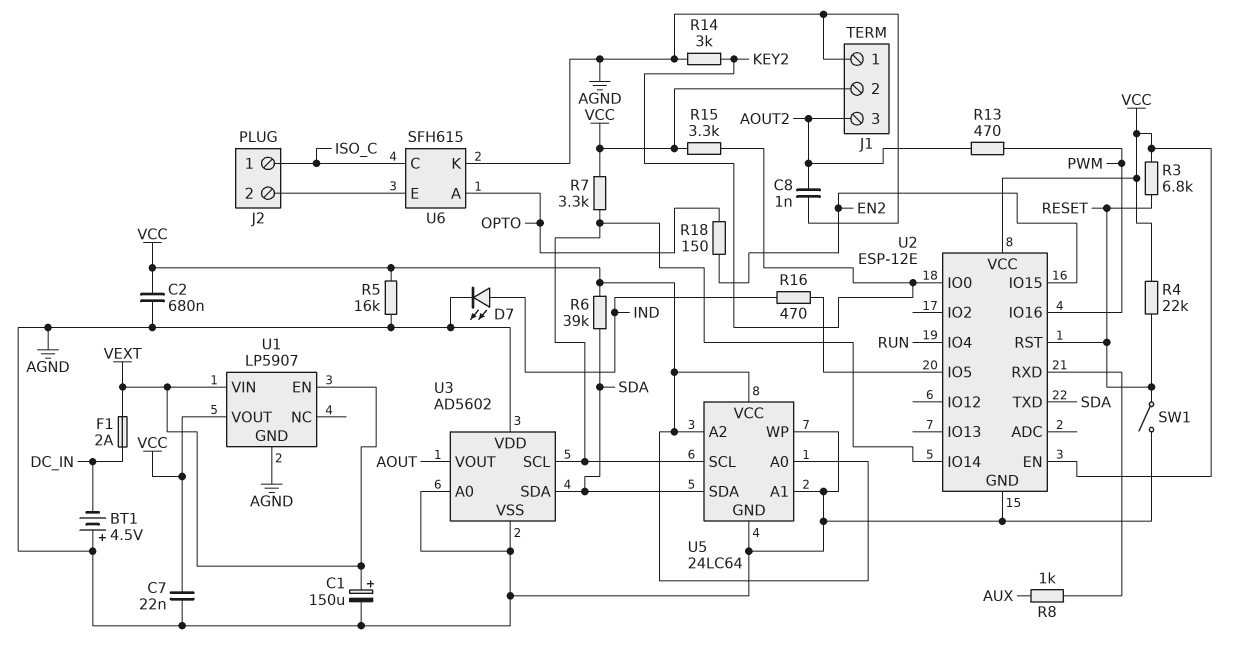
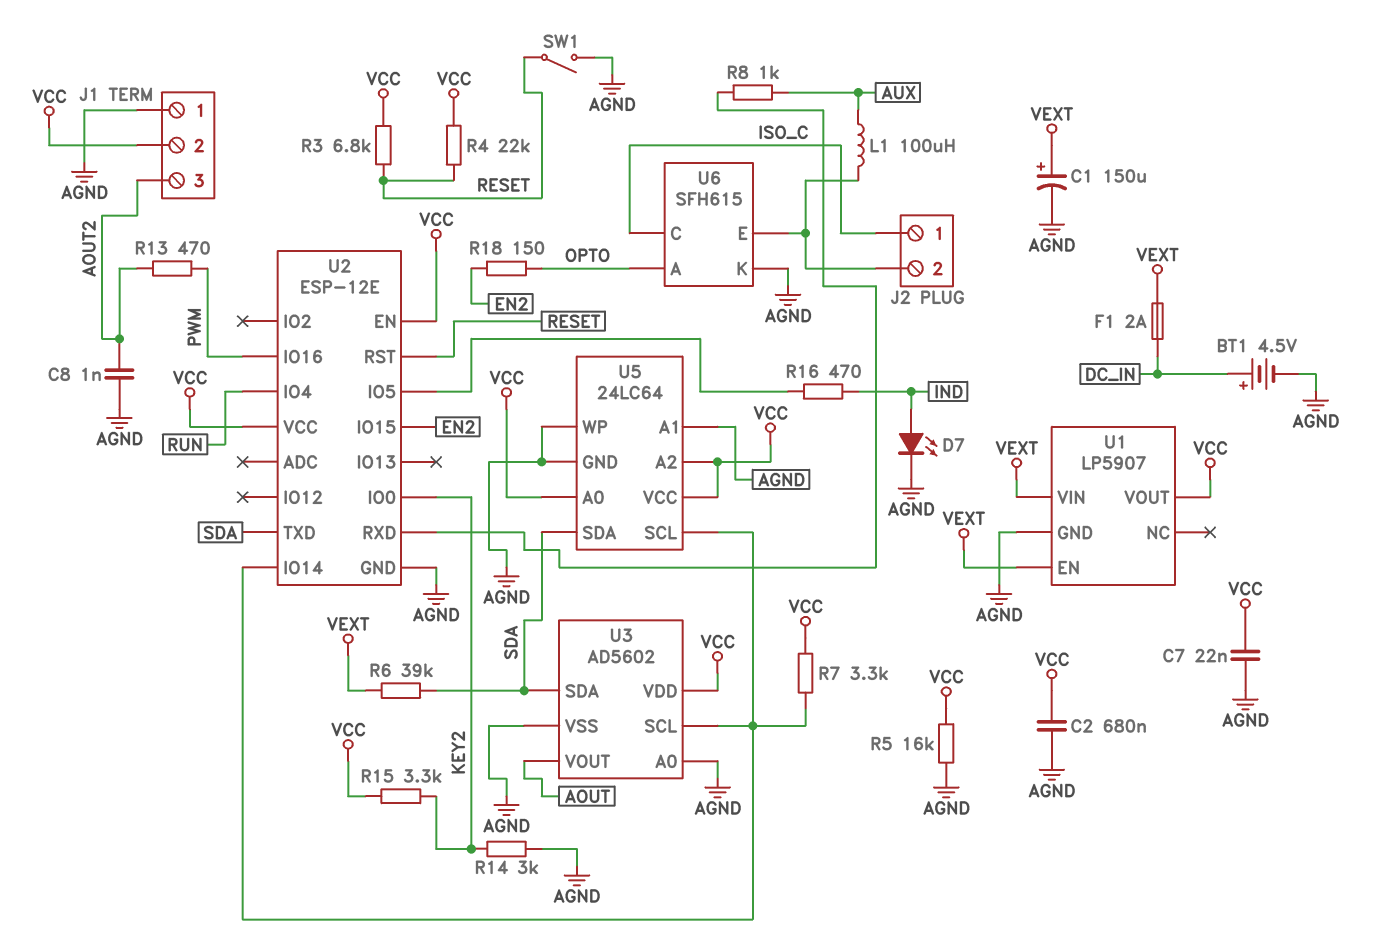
BT1: 4.5V (plus AGND, minus DC_IN) -> 4.5V (plus DC_IN, minus AGND)
L1: none -> 100uH (AUX, J2/2)
R6: 39k (SDA, VCC) -> 39k (SDA, VEXT)
U3 pin VDD: AGND -> VCC

